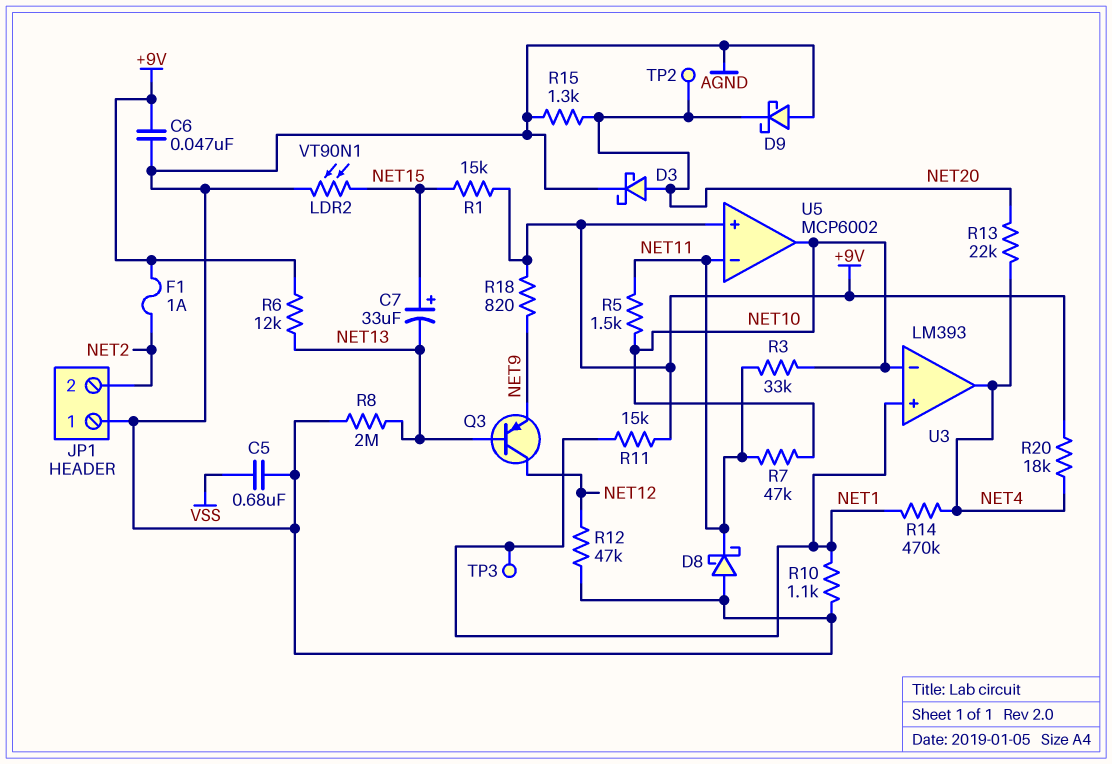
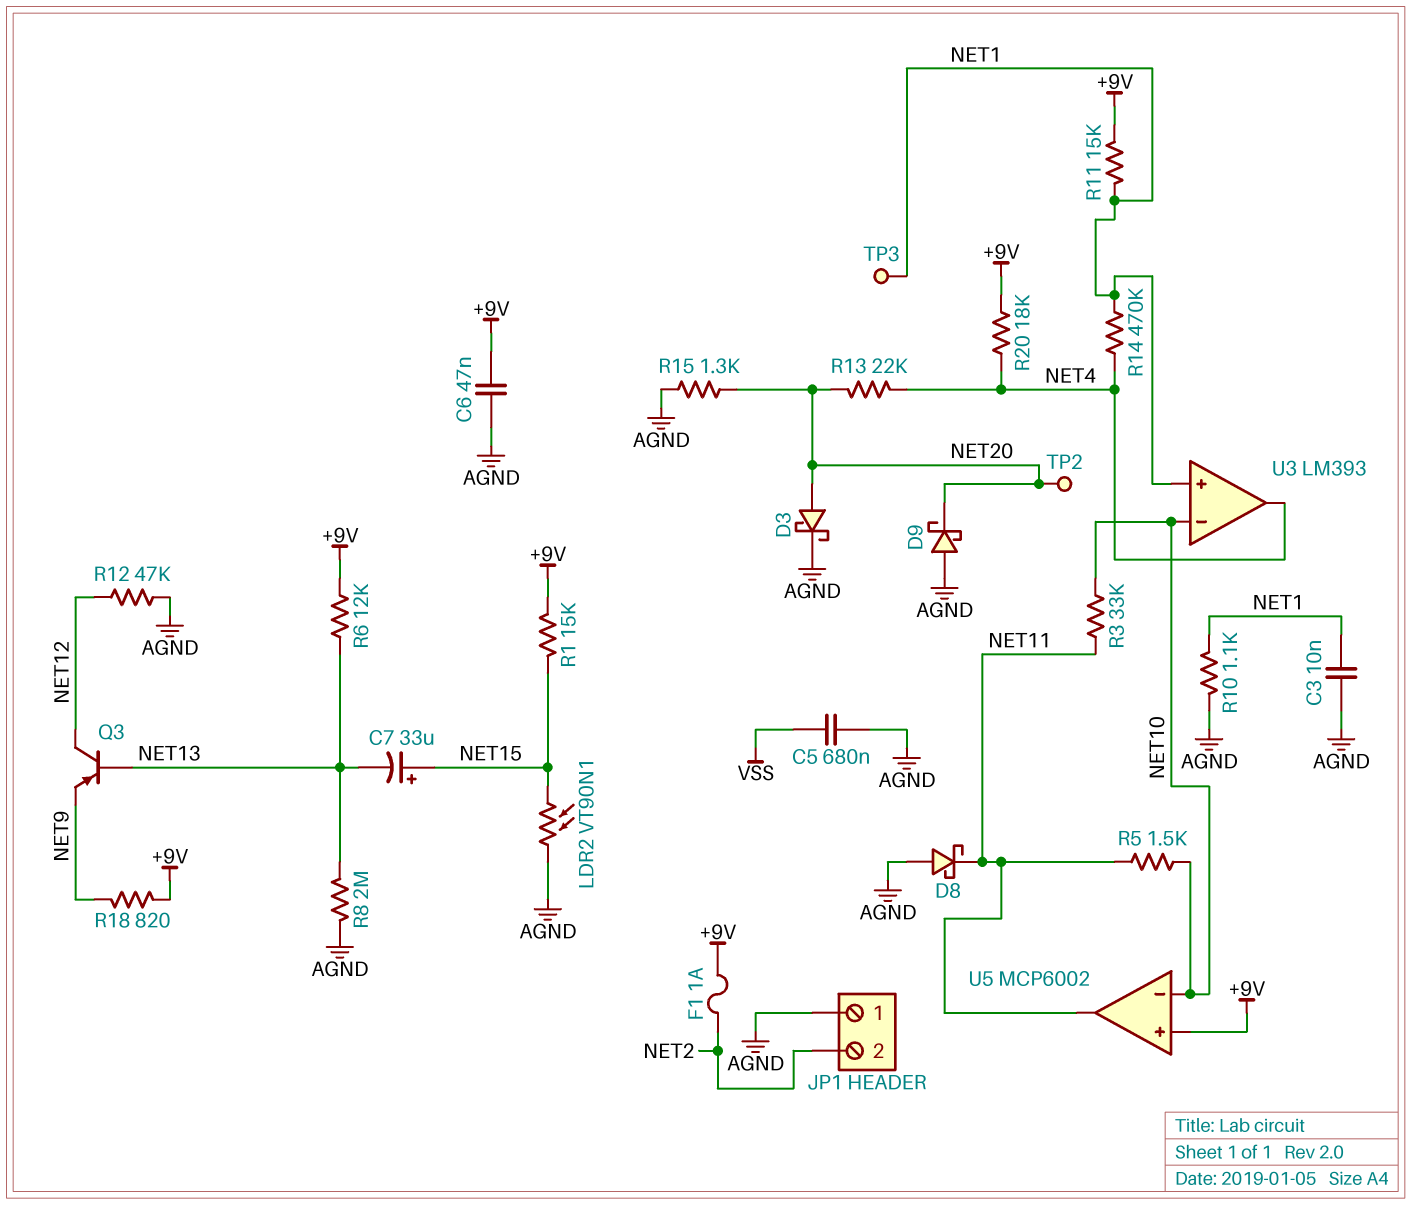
C3: none -> 10nF (AGND, NET1)
R7: 47k (NET10, NET11) -> none
U5 pin in-: NET11 -> NET10
U5 pin out: NET10 -> NET11

